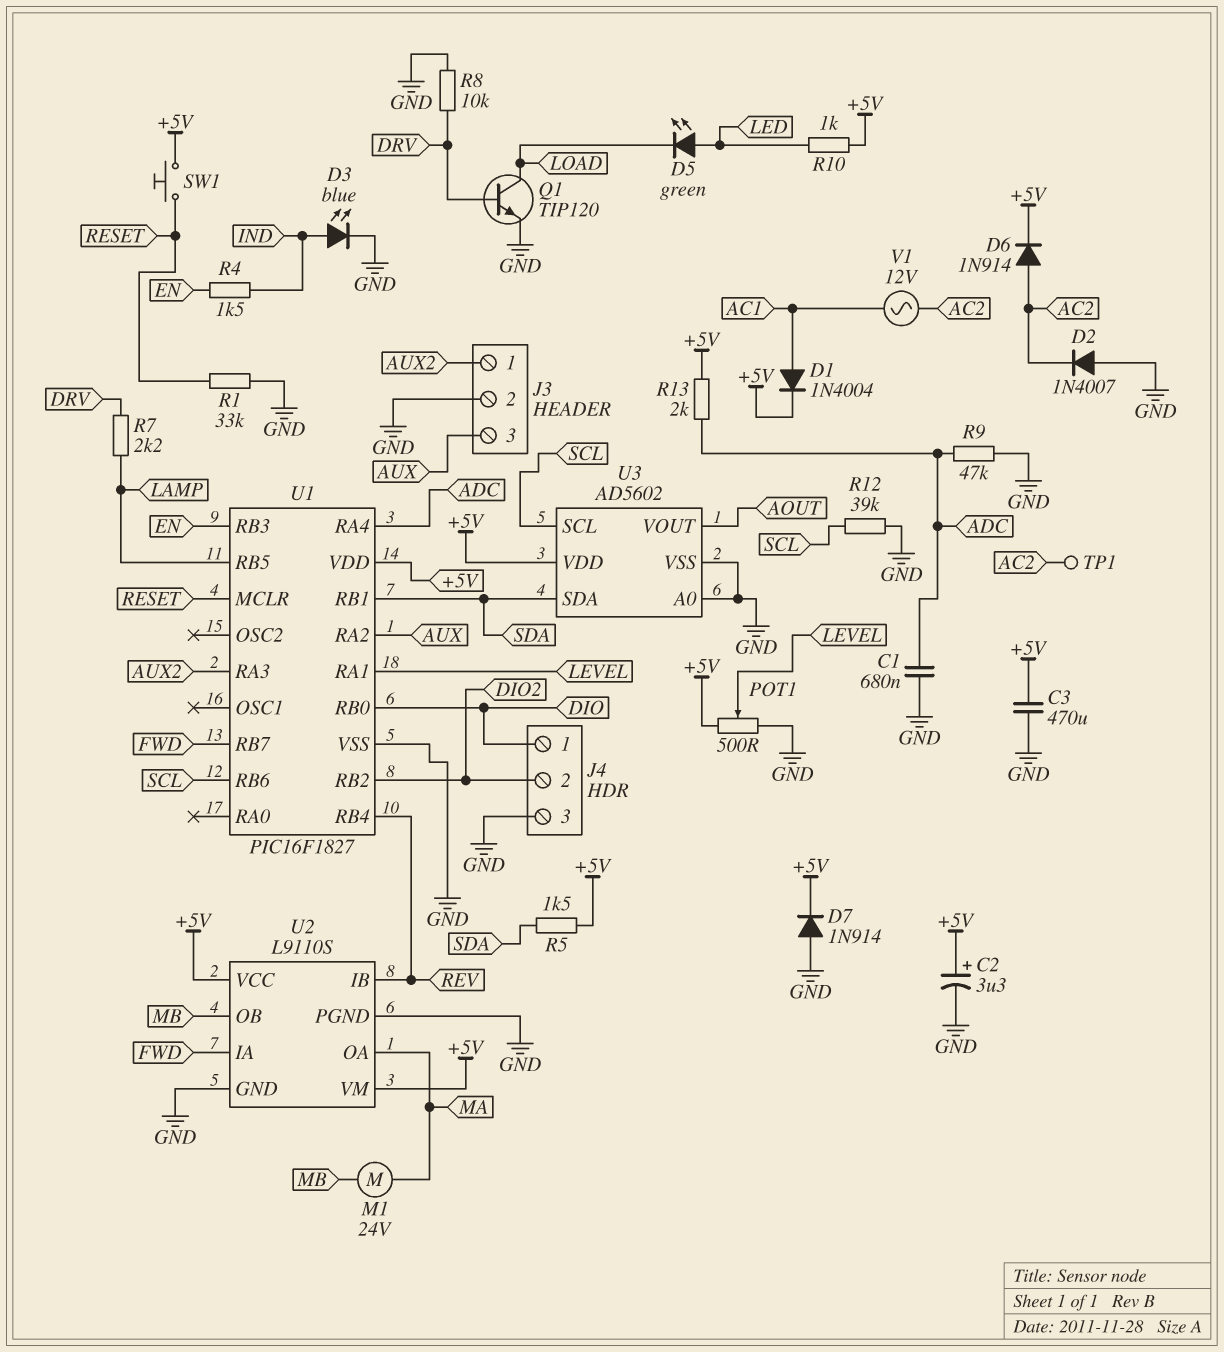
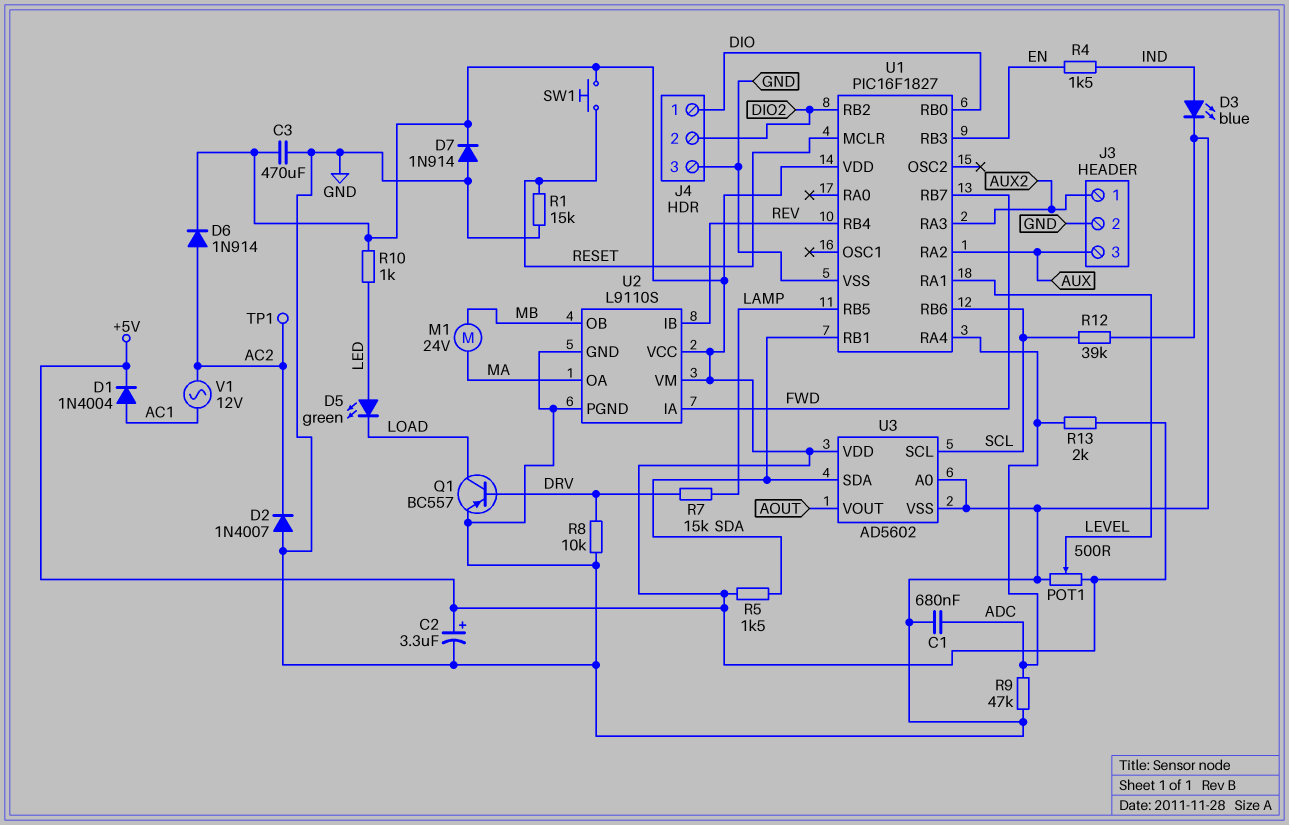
Q1: NPN TIP120 (B DRV, C LOAD, E GND) -> PNP BC557 (B DRV, C LOAD, E GND)
R1: 33k (GND, RESET) -> 15k (GND, RESET)
R7: 2.2k (DRV, LAMP) -> 15k (DRV, LAMP)

